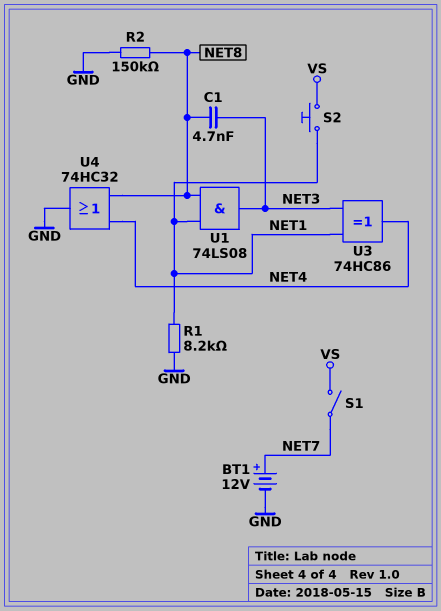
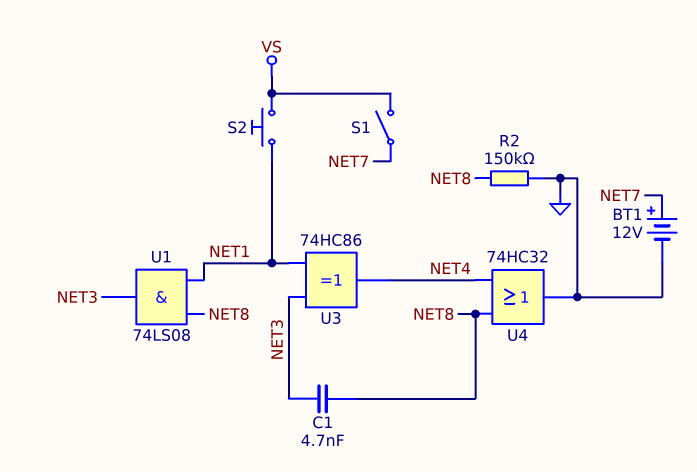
R1: 8.2k (GND, NET1) -> none

